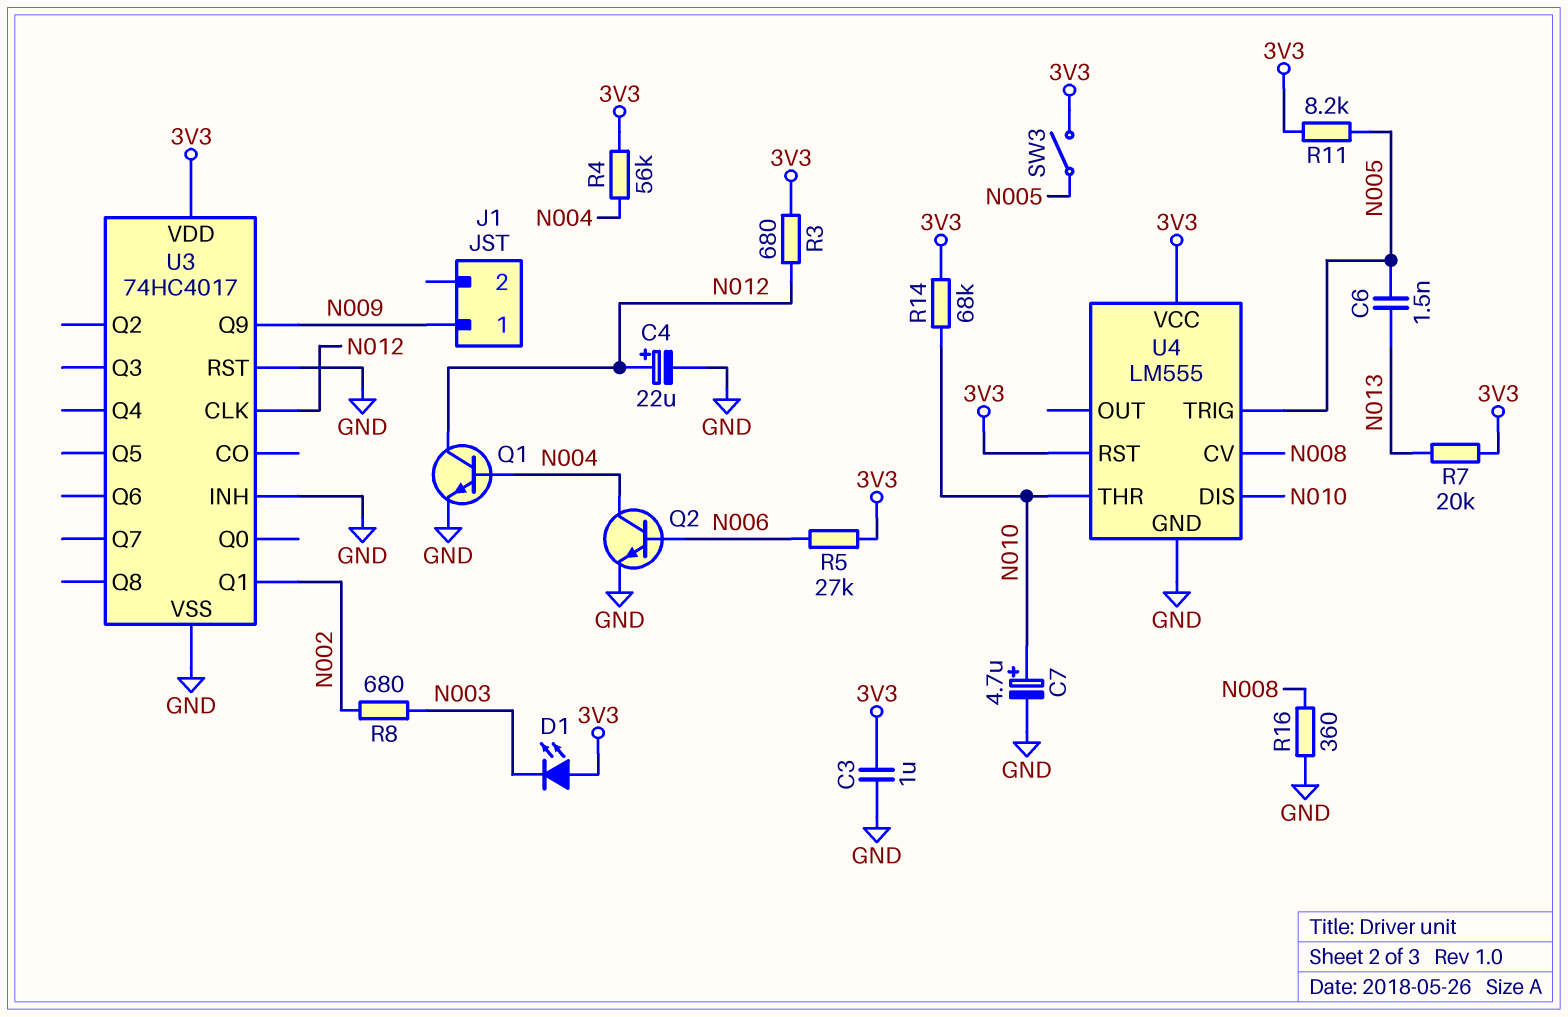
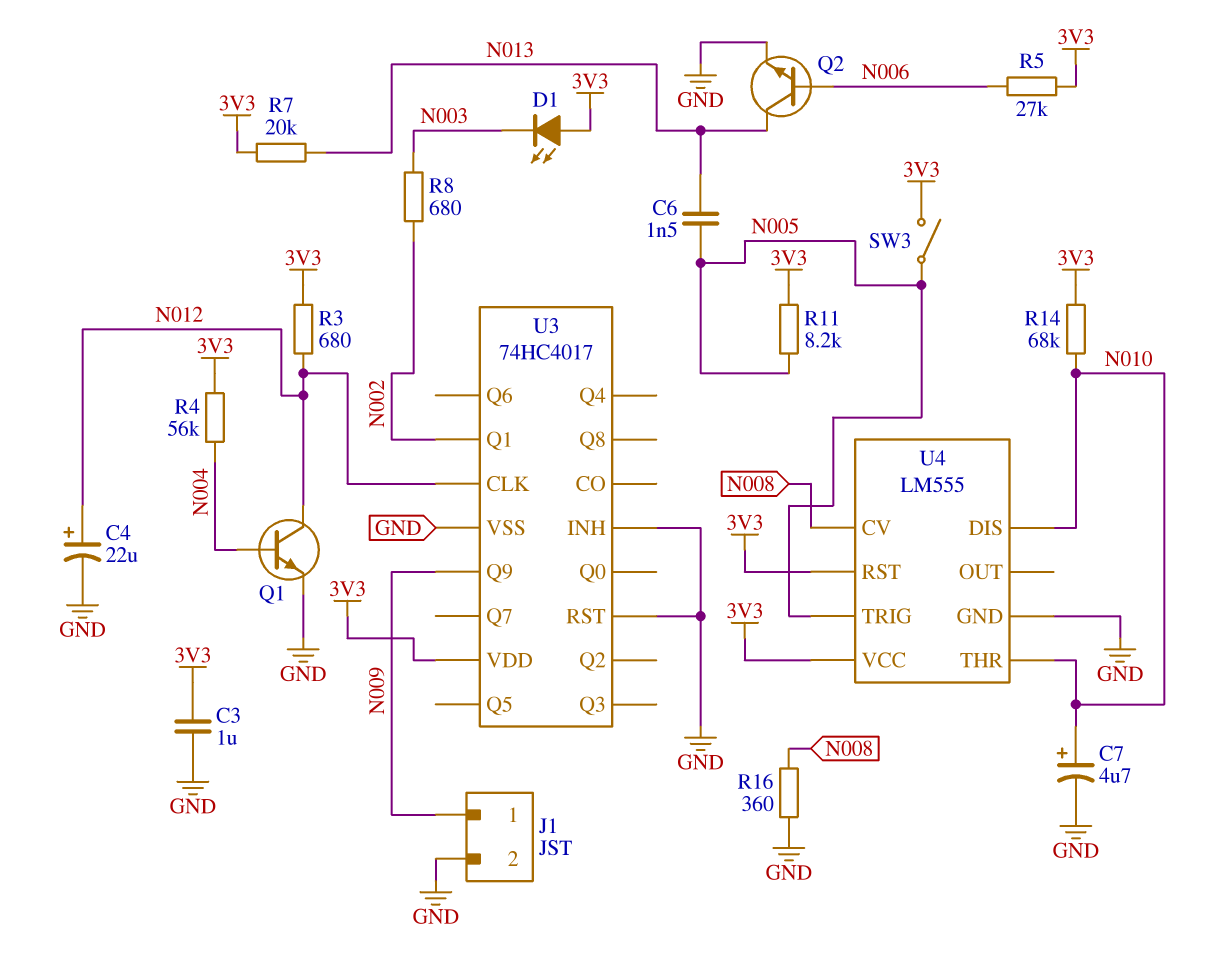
J1 pin 2: none -> GND
Q2: NPN (B N006, C N004, E GND) -> NPN (B N006, C N013, E GND)

